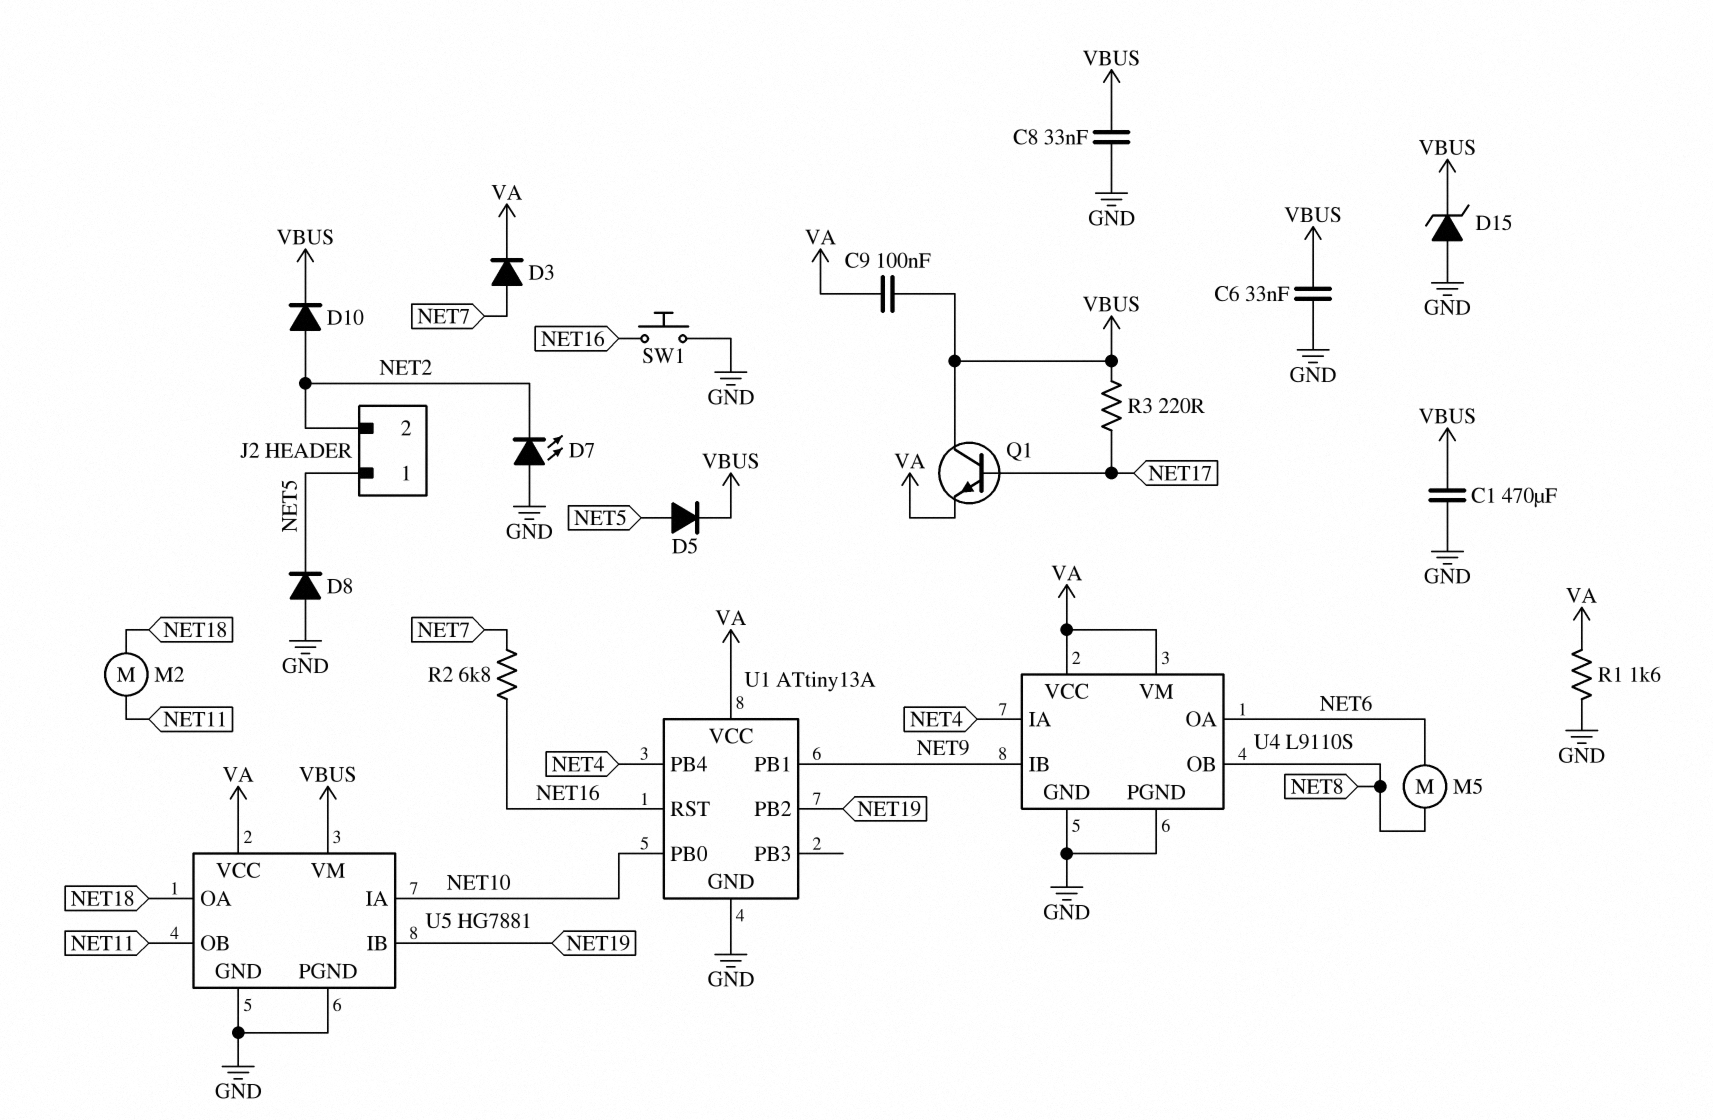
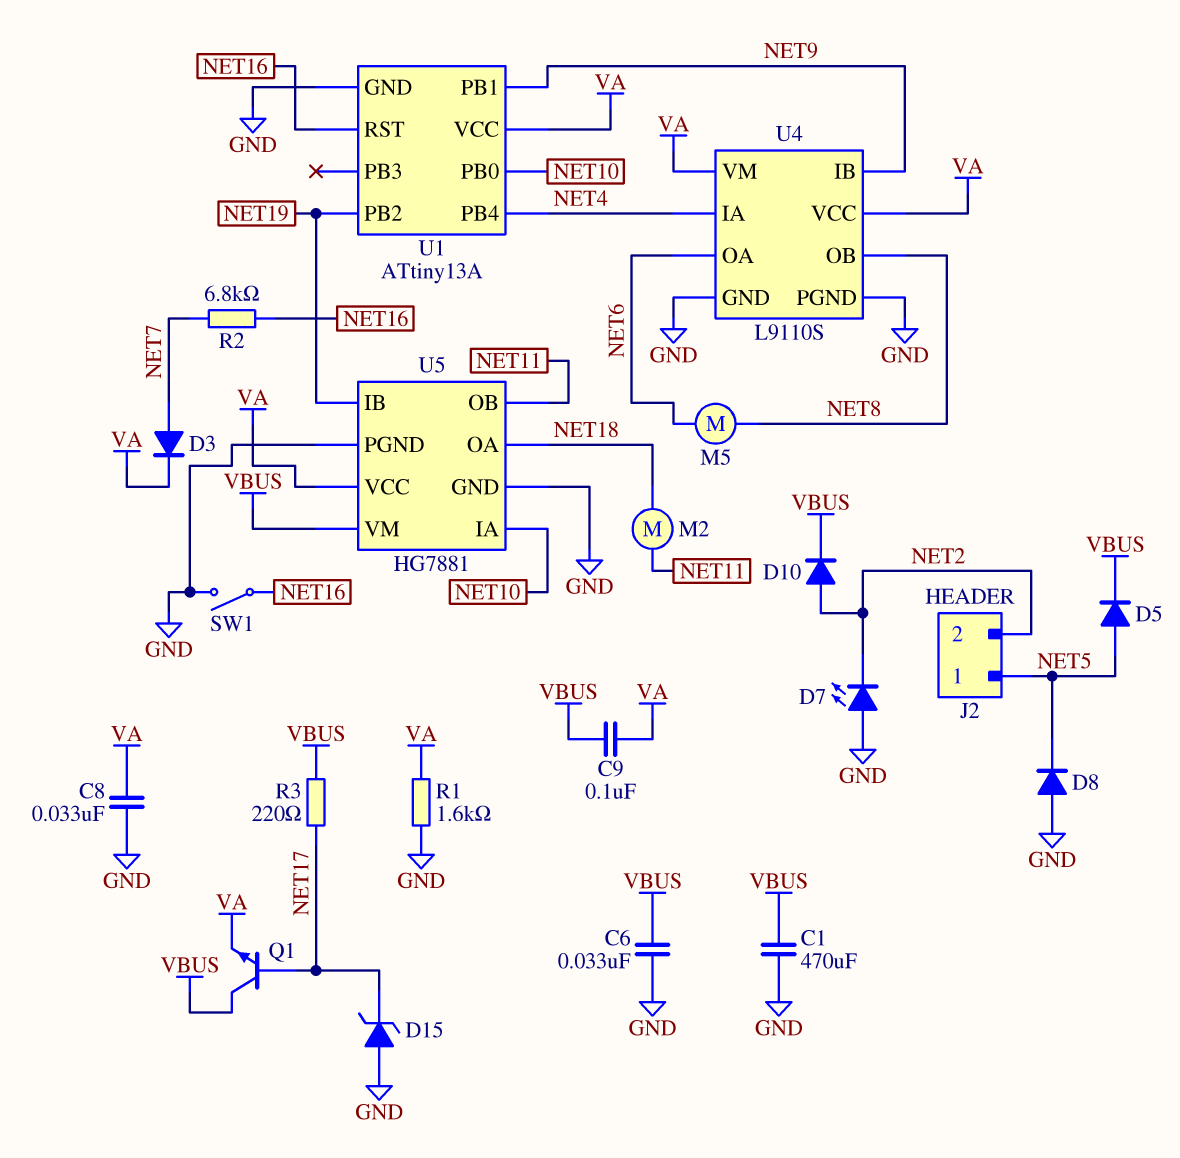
C8: 33nF (GND, VBUS) -> 33nF (GND, VA)
D15: zener (A GND, K VBUS) -> zener (A GND, K NET17)
SW1: button (GND, NET16) -> switch (GND, NET16)

